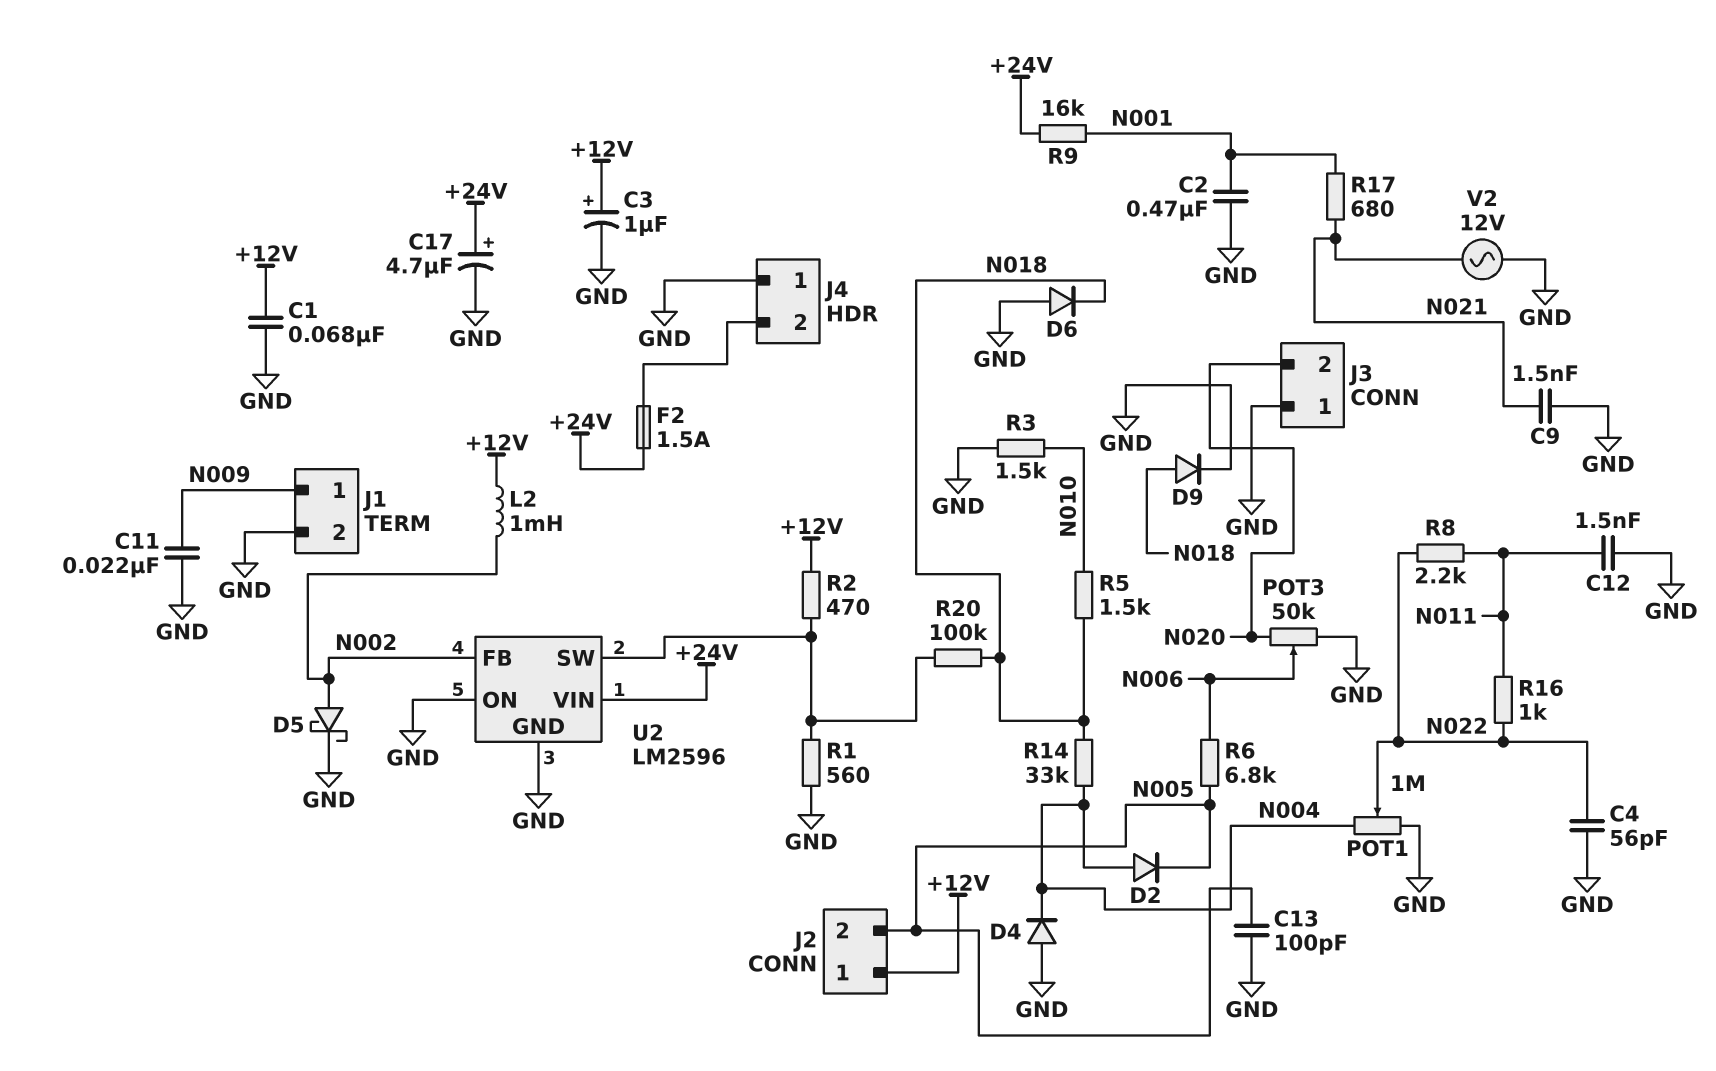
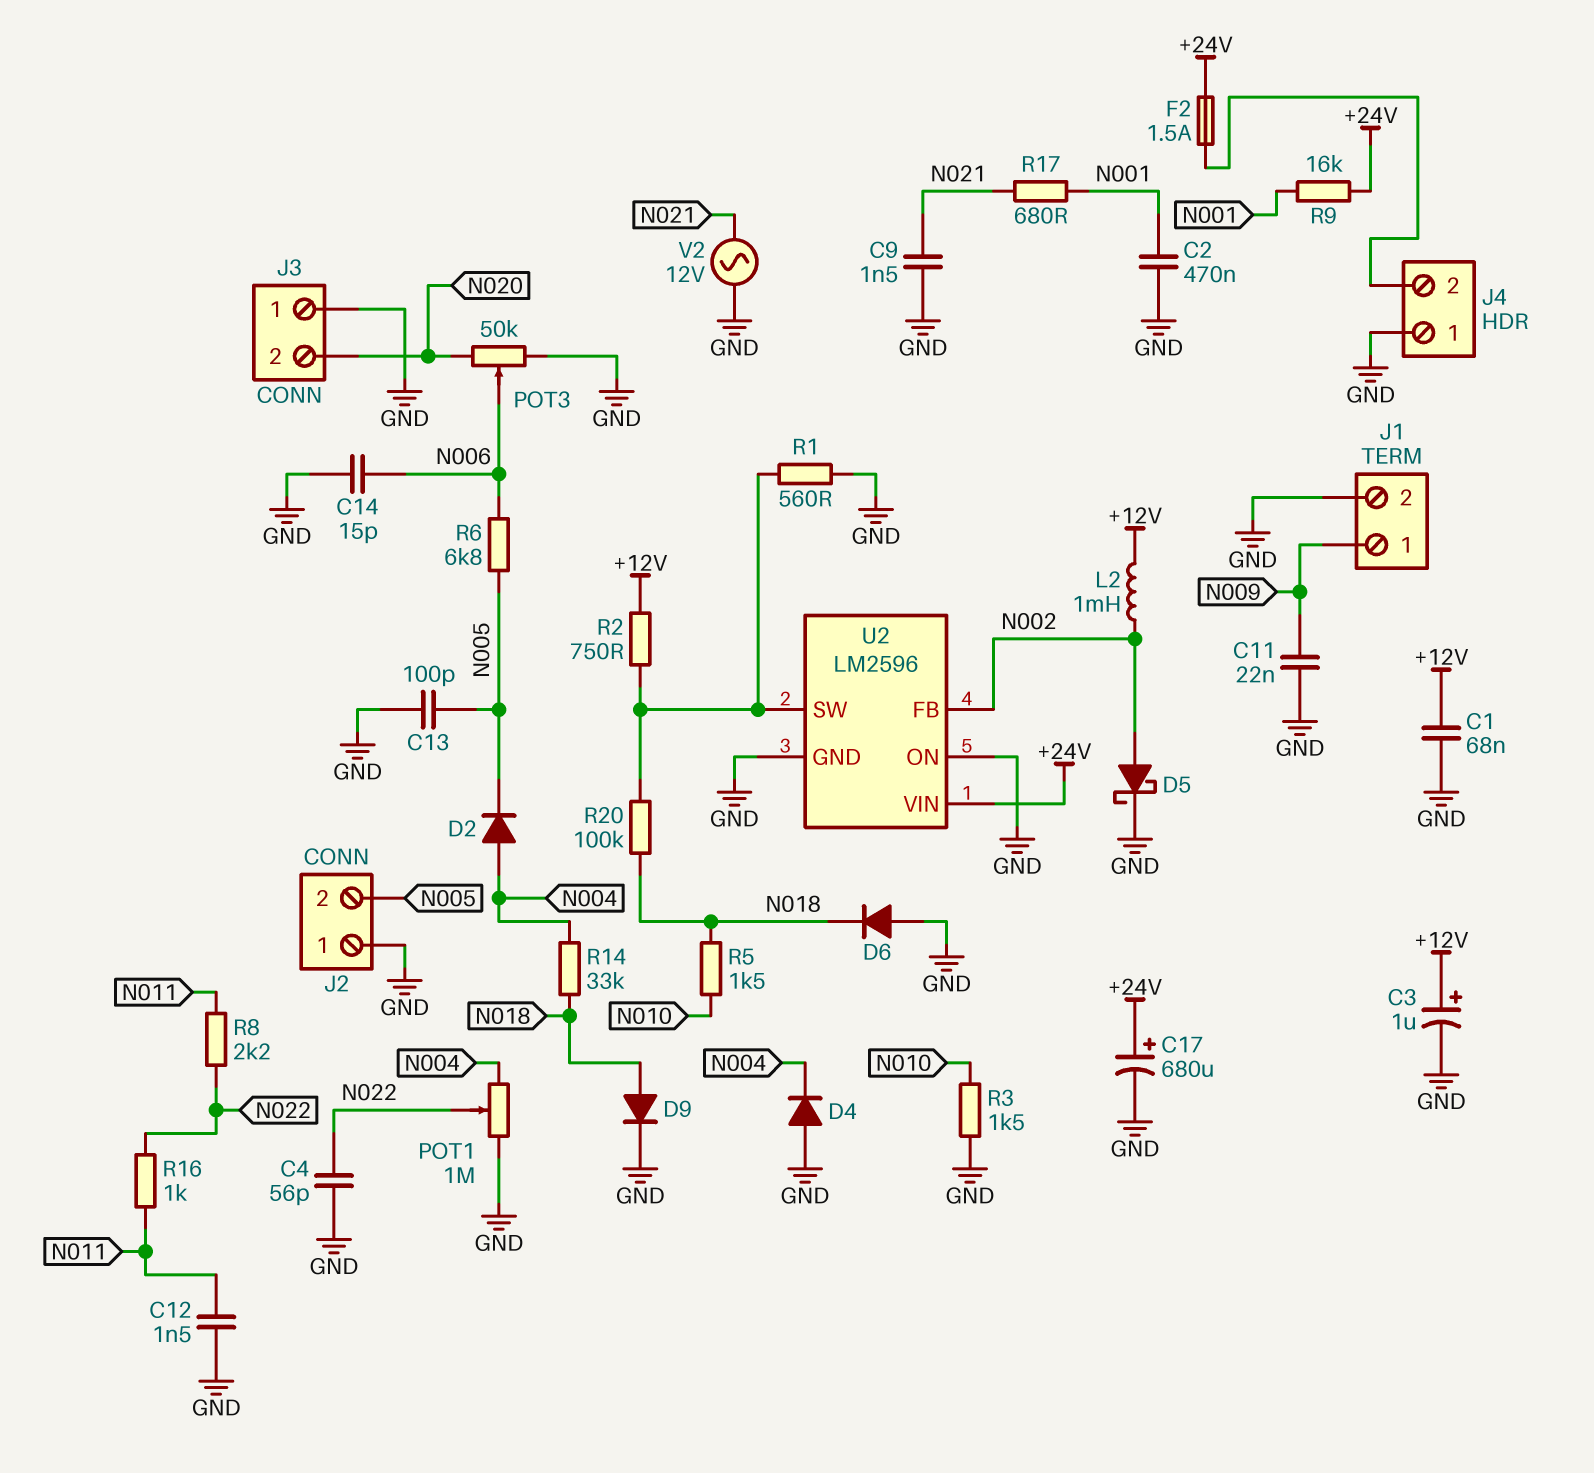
C14: none -> 15pF (GND, N006)
C17: 4.7uF (plus +24V, minus GND) -> 680uF (plus +24V, minus GND)
J2 pin 1: +12V -> GND
R2: 470 (+12V, U2/SW) -> 750 (+12V, U2/SW)

